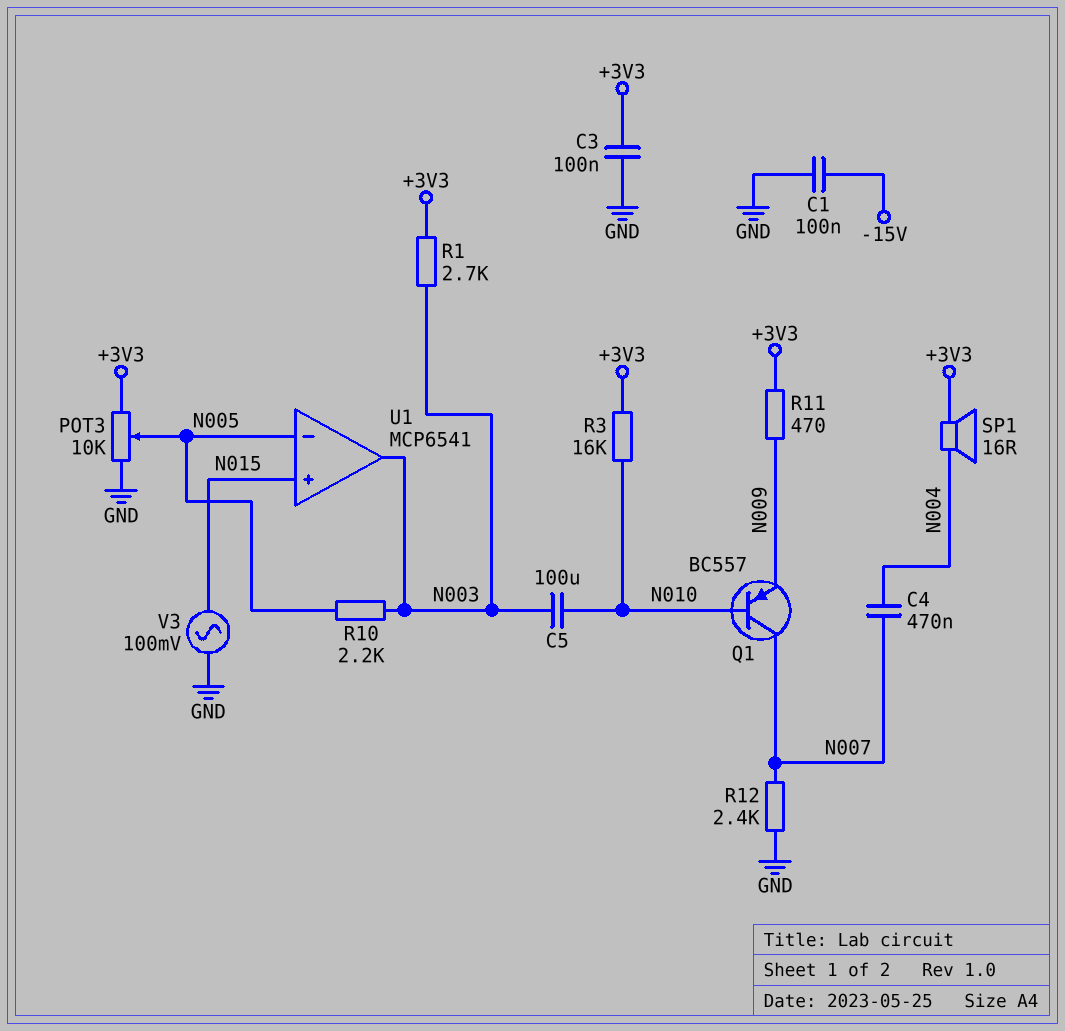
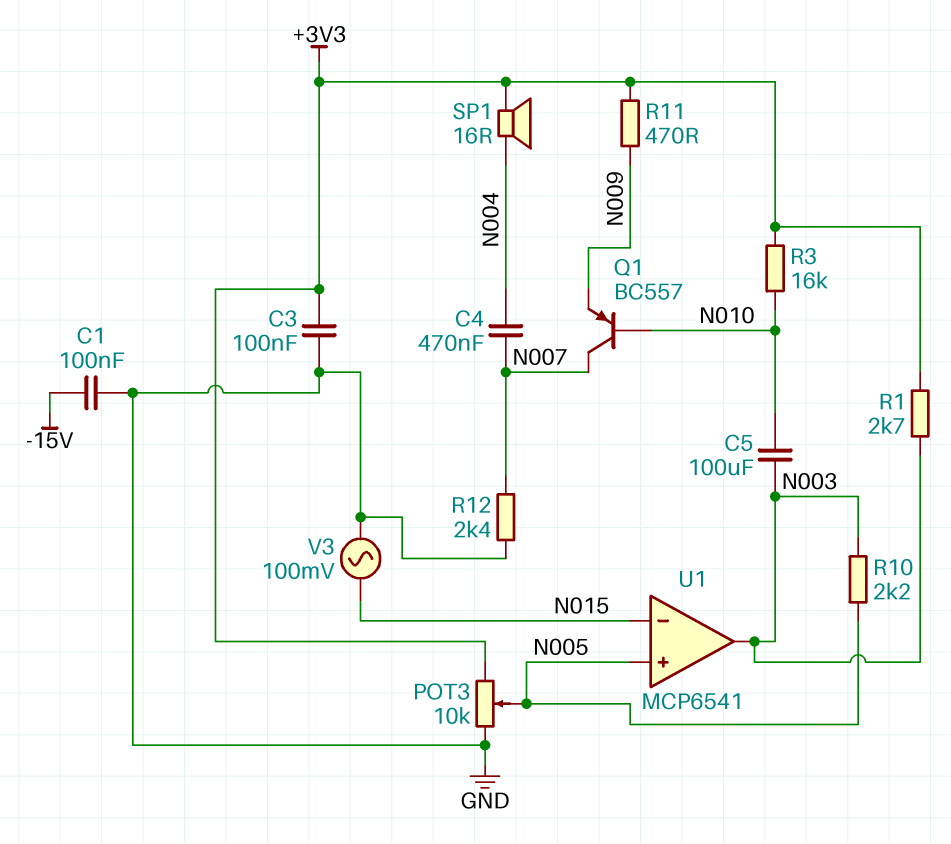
U1 pin in+: N015 -> N005
U1 pin in-: N005 -> N015

